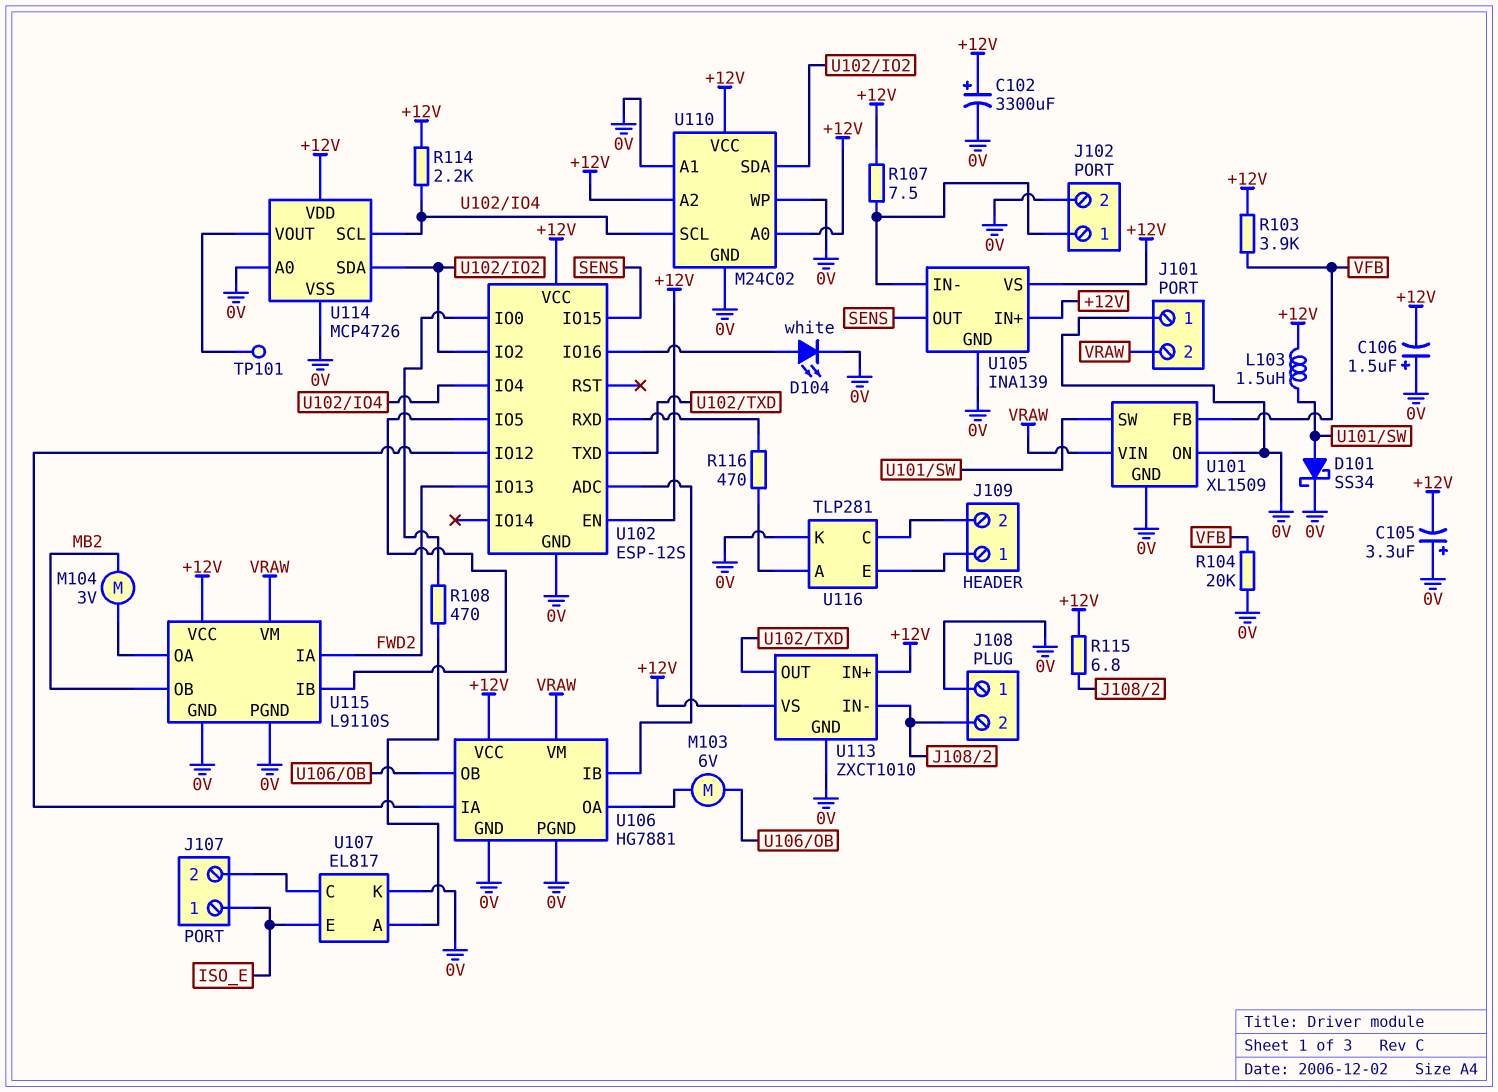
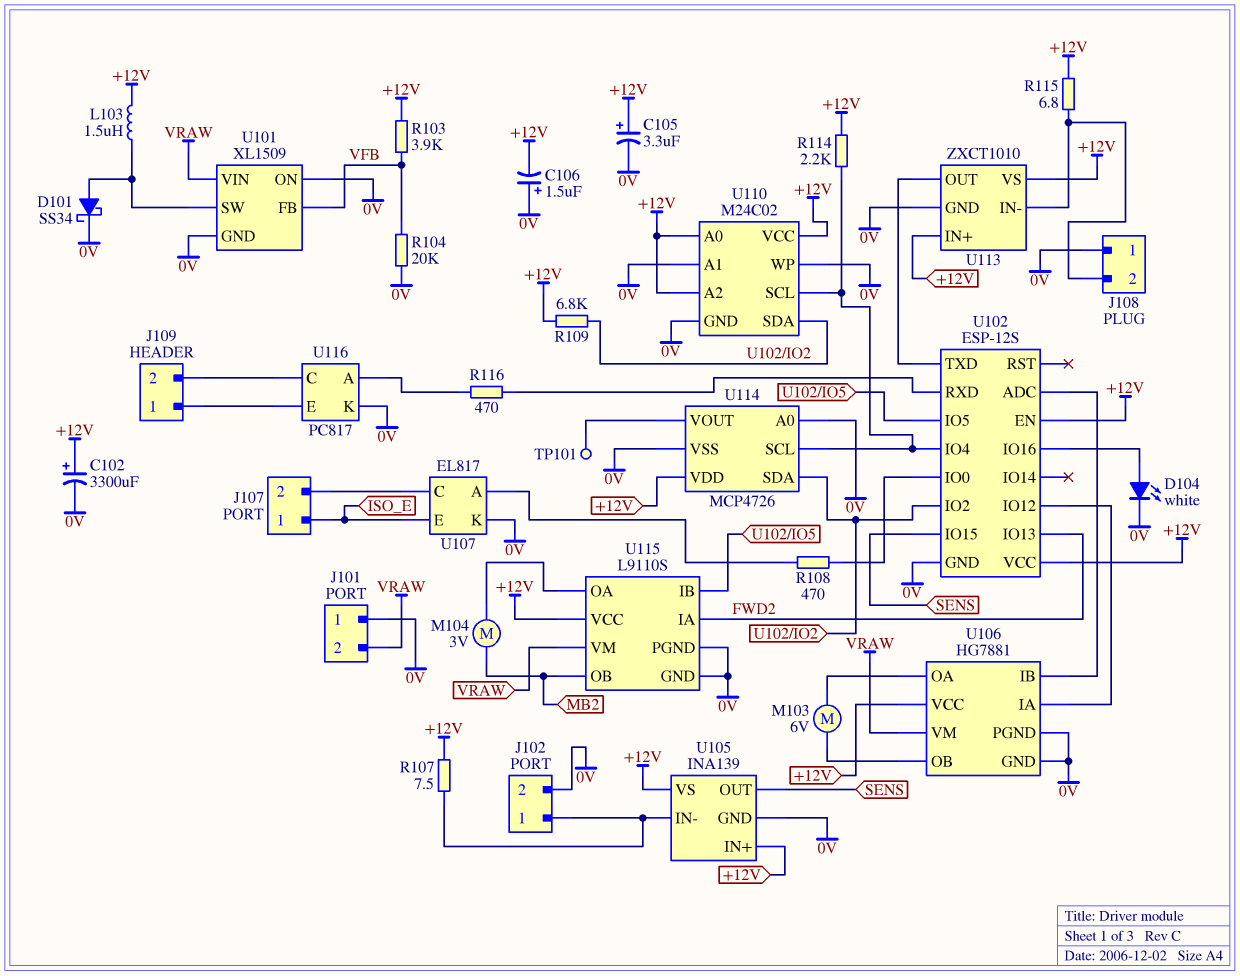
C105: 3.3uF (plus 0V, minus +12V) -> 3.3uF (plus +12V, minus 0V)
R109: none -> 6.8k (+12V, U102/IO2)
U116: TLP281 -> PC817

